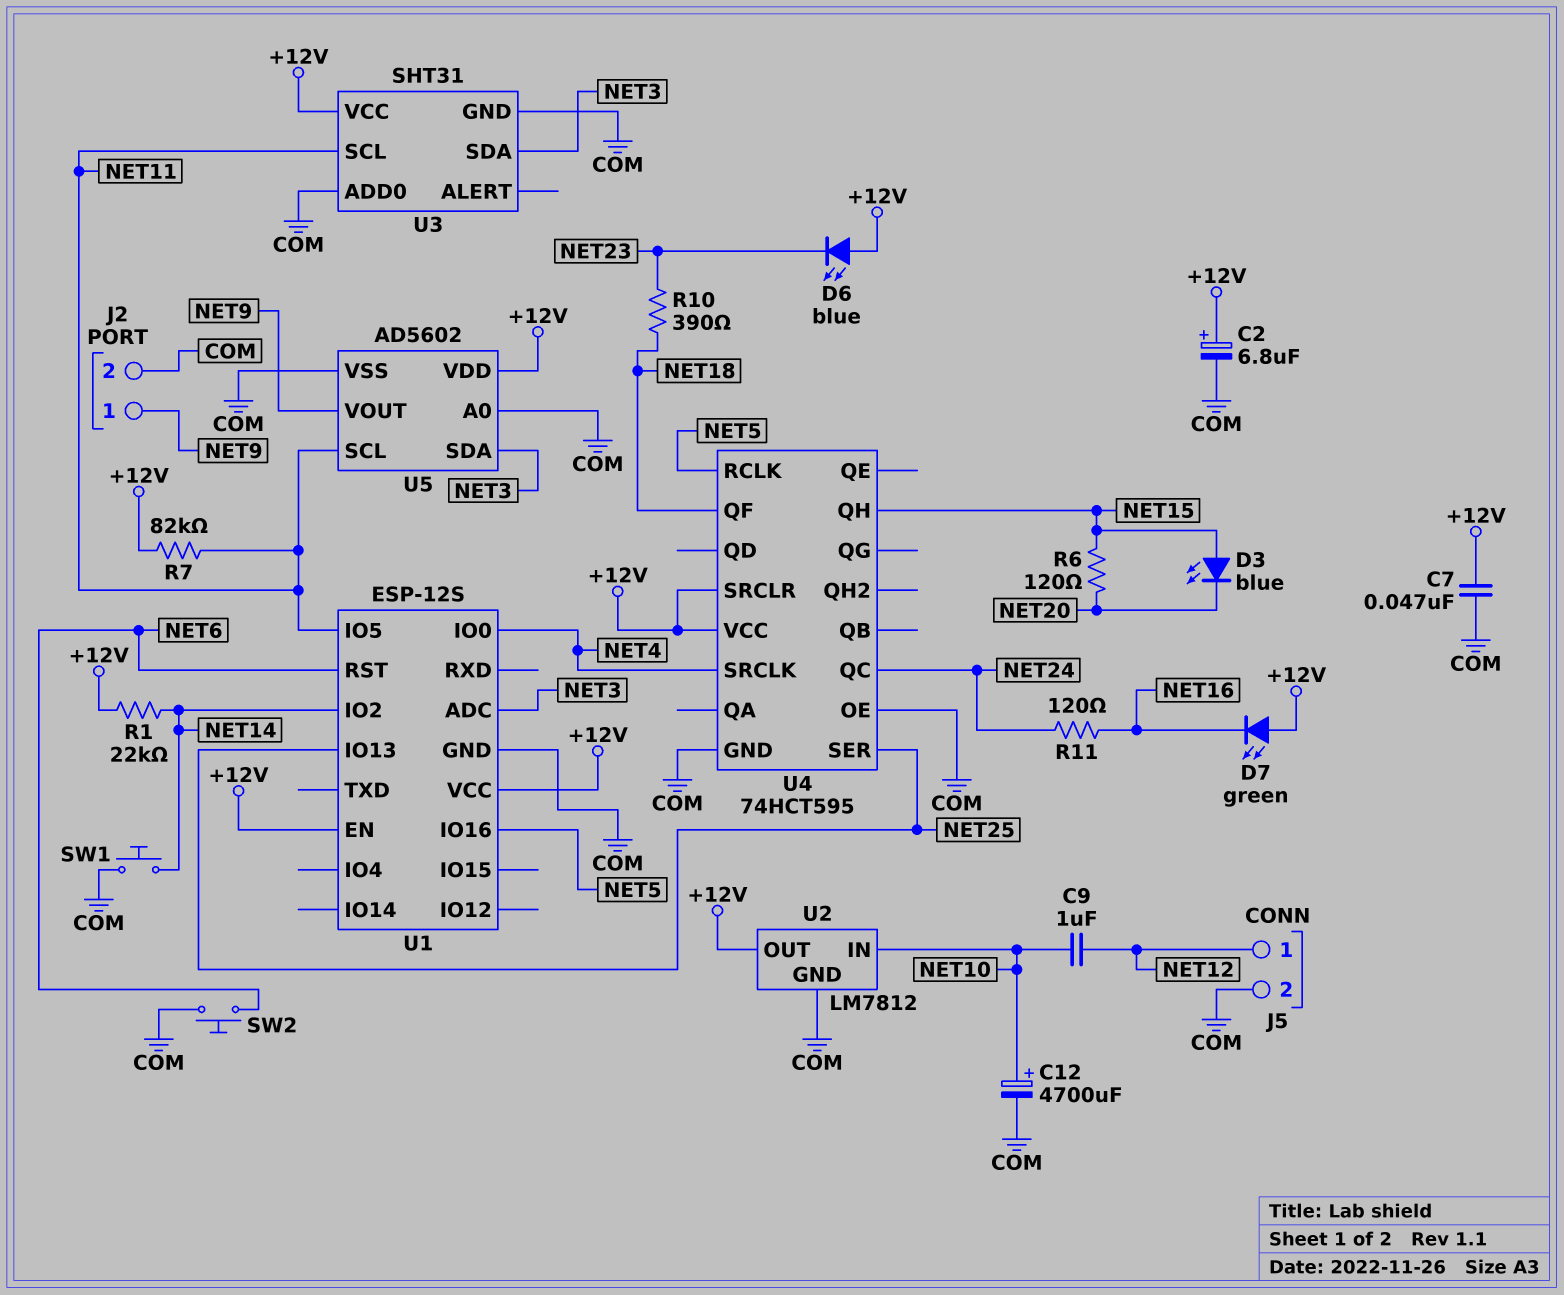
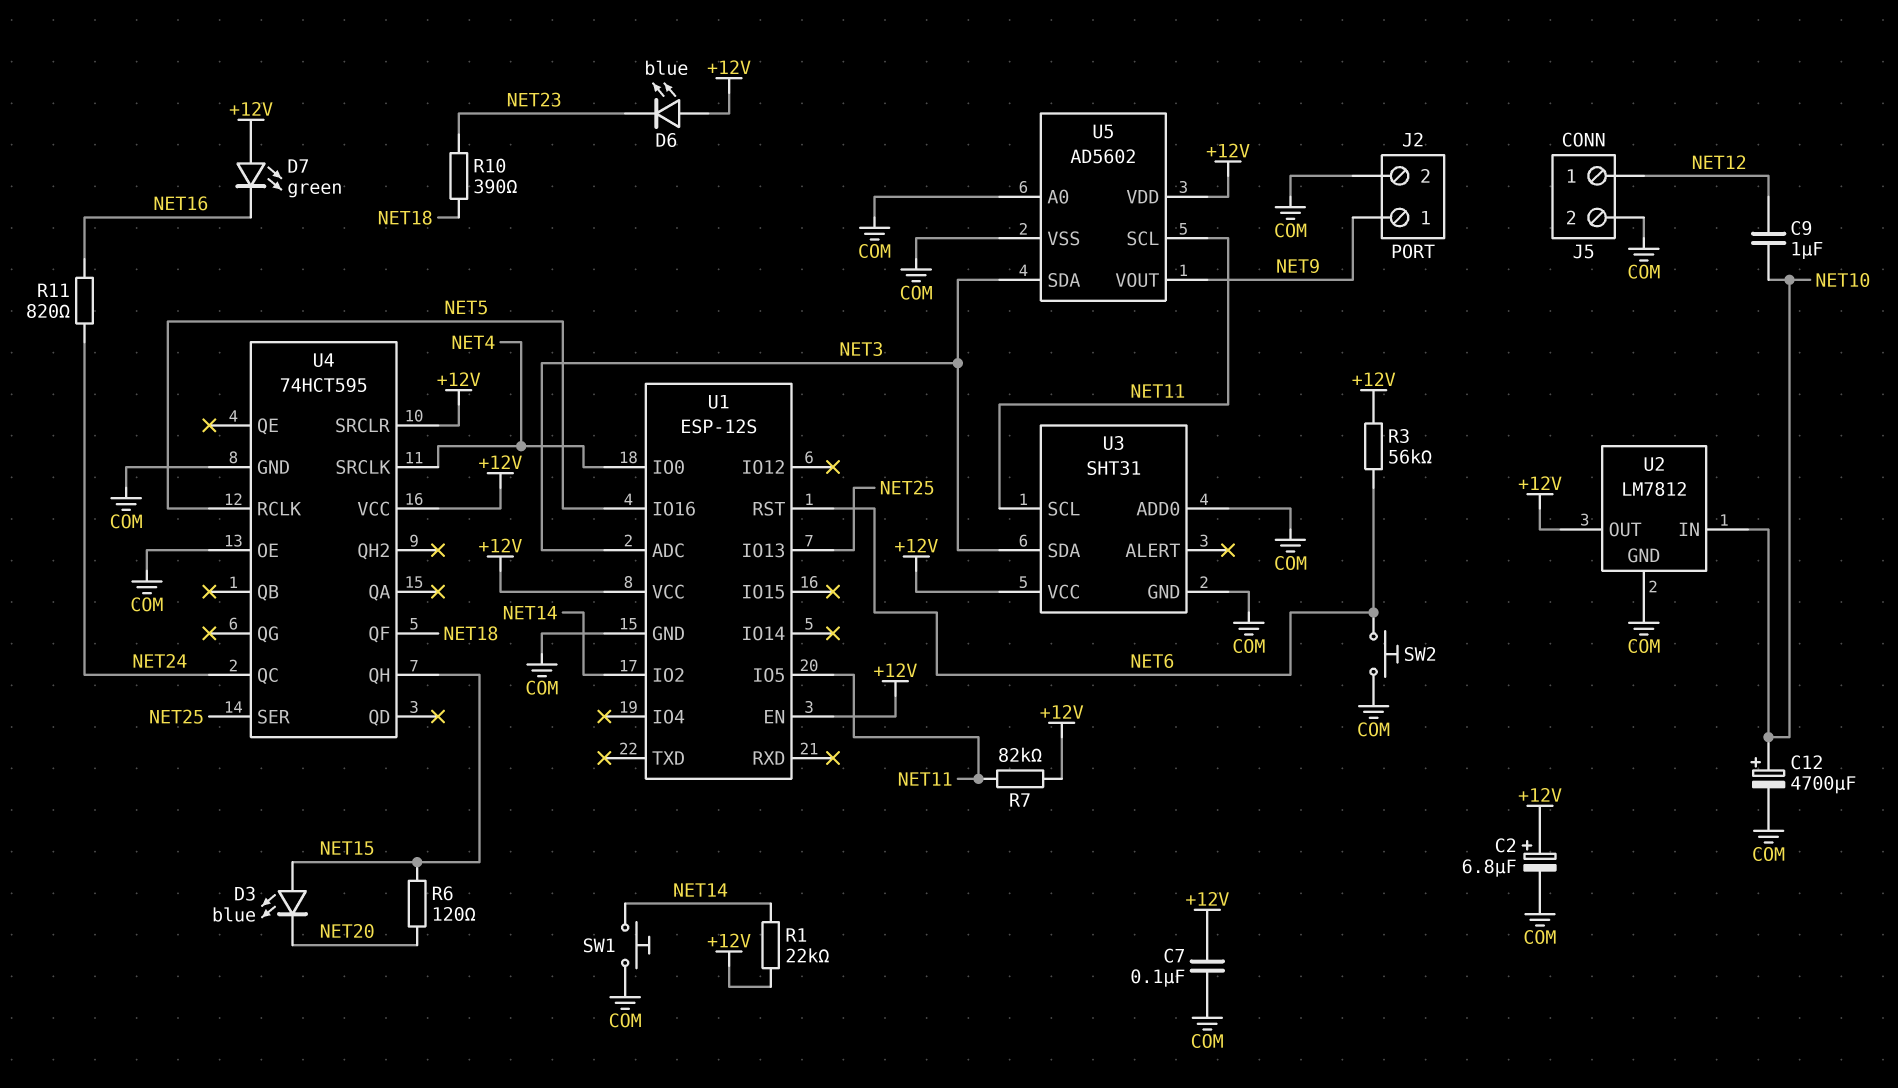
C7: 47nF (+12V, COM) -> 100nF (+12V, COM)
R3: none -> 56k (+12V, NET6)
R11: 120 (NET16, NET24) -> 820 (NET16, NET24)

